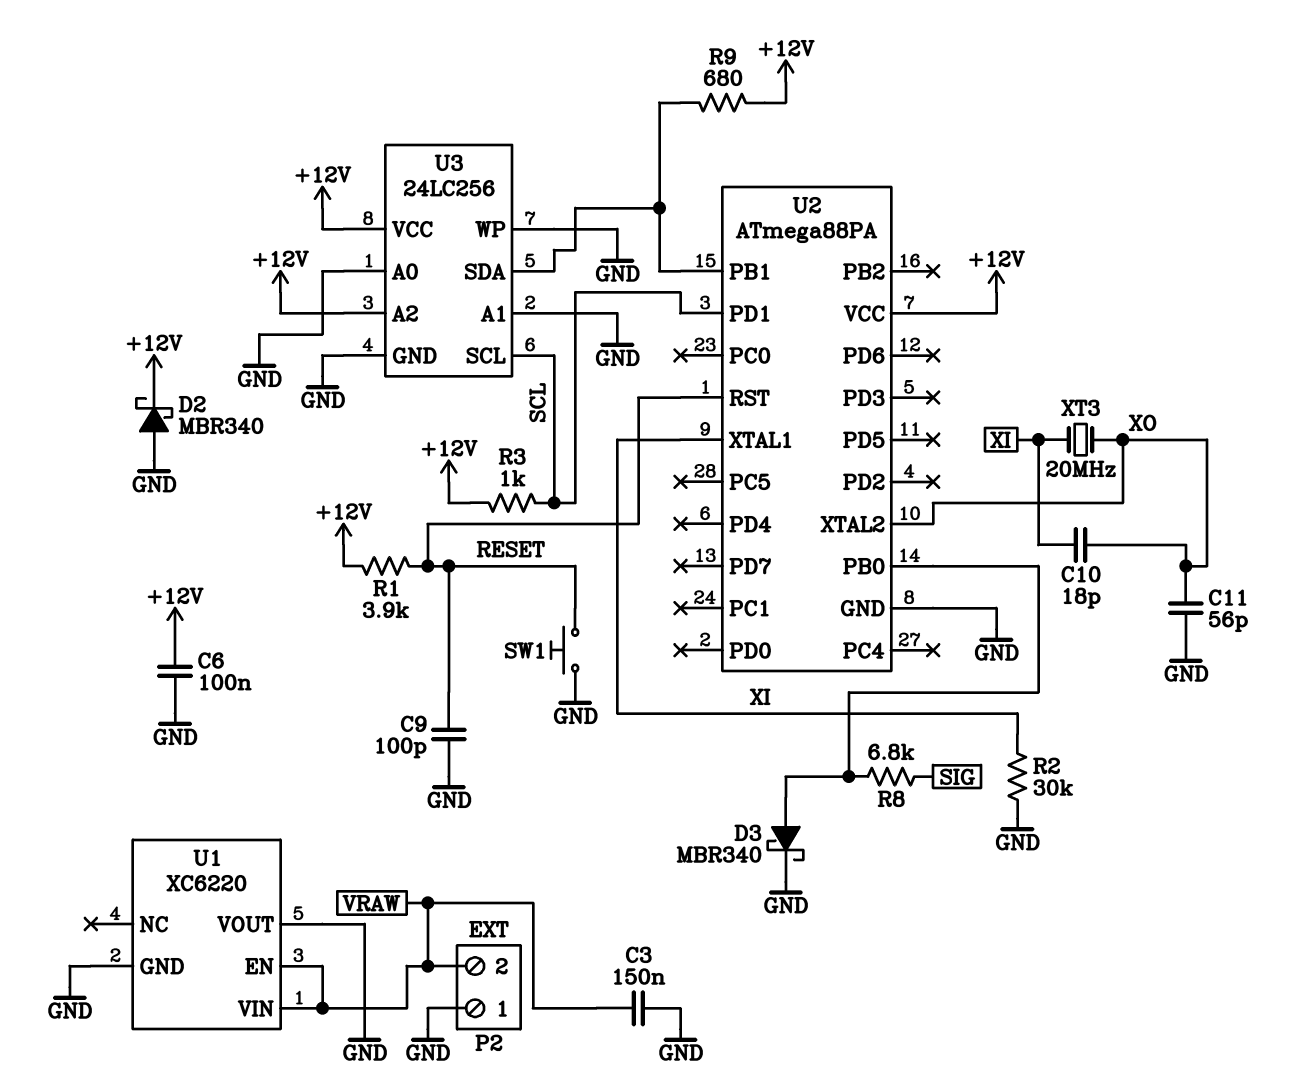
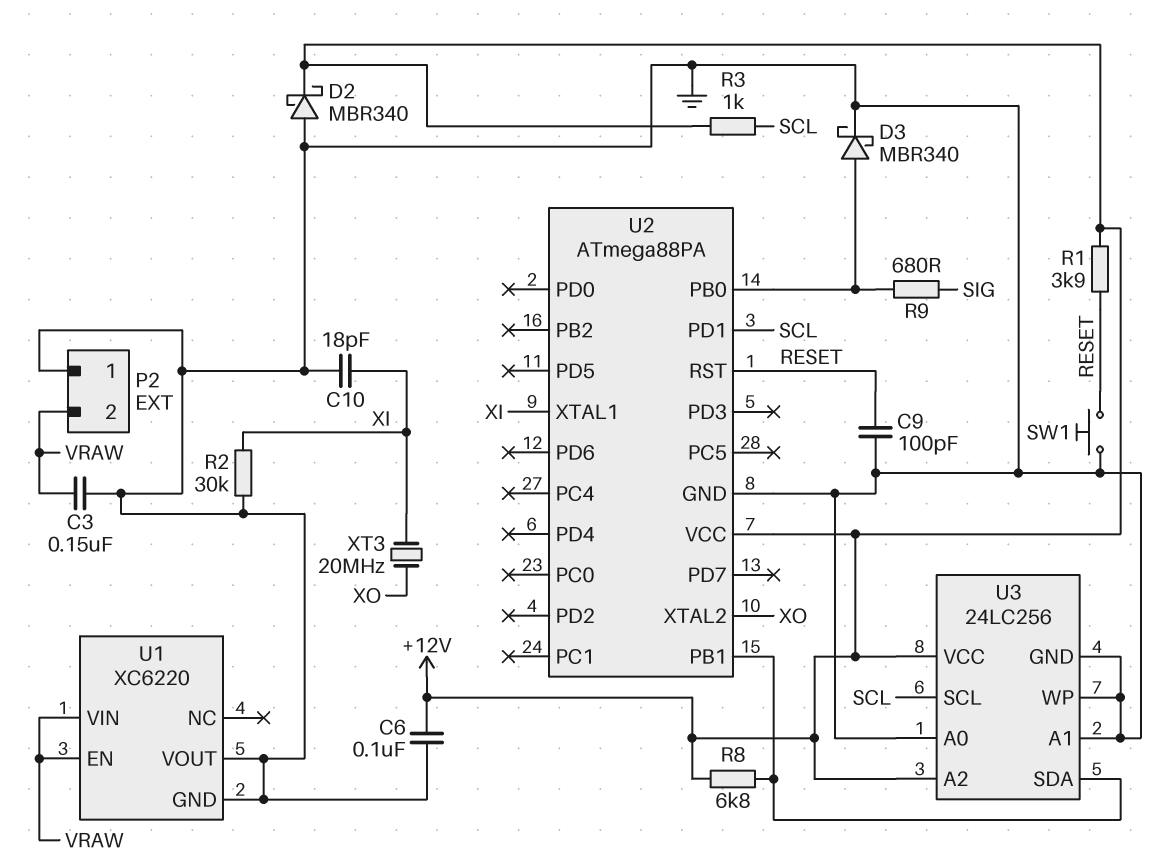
C10: 18pF (XI, XO) -> 18pF (GND, XI)
C11: 56pF (GND, XO) -> none
R8: 6.8k (SIG, U2/PB0) -> 6.8k (+12V, U2/PB1)
R9: 680 (+12V, U2/PB1) -> 680 (SIG, U2/PB0)

